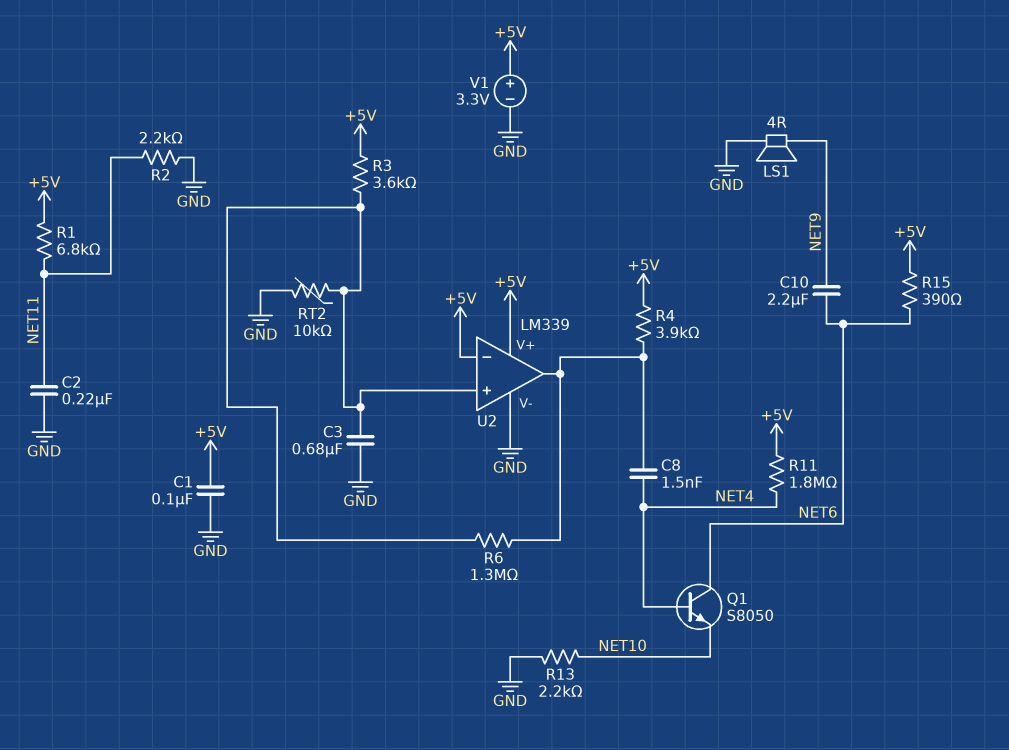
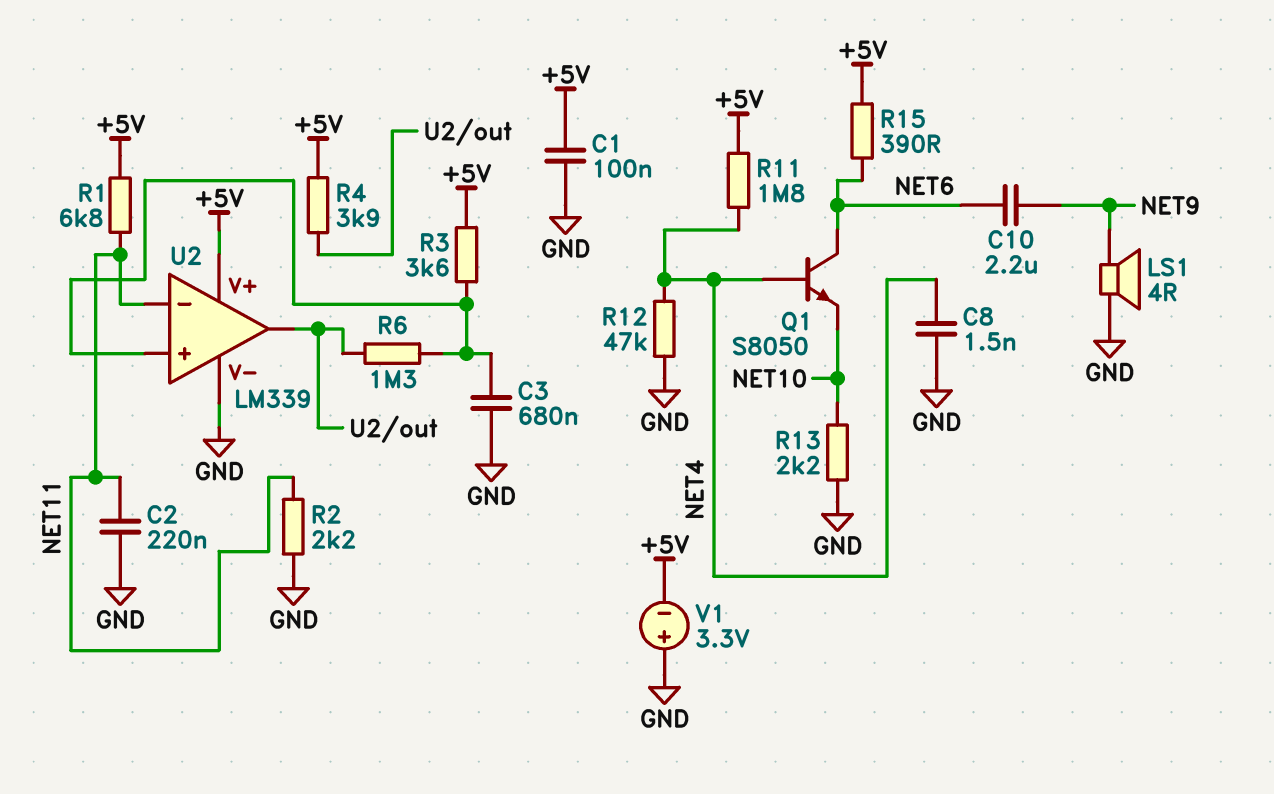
C8: 1.5nF (NET4, U2/out) -> 1.5nF (GND, NET4)
R12: none -> 47k (GND, NET4)
RT2: 10k (GND, U2/in+) -> none
U2 pin in-: +5V -> NET11
V1: 3.3V (plus +5V, minus GND) -> 3.3V (plus GND, minus +5V)

